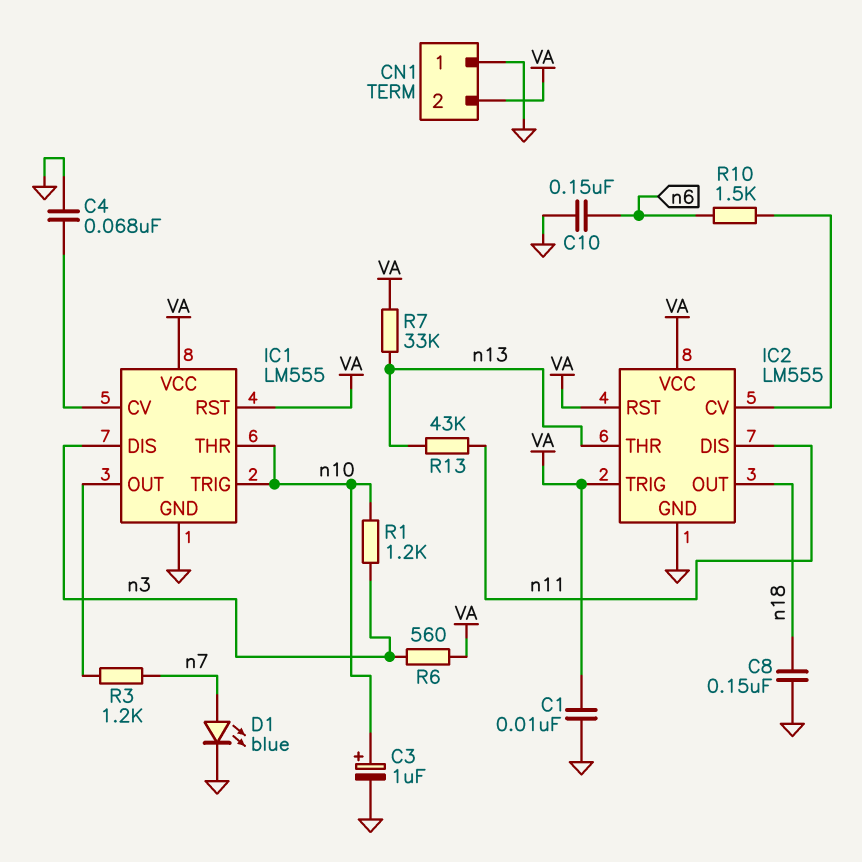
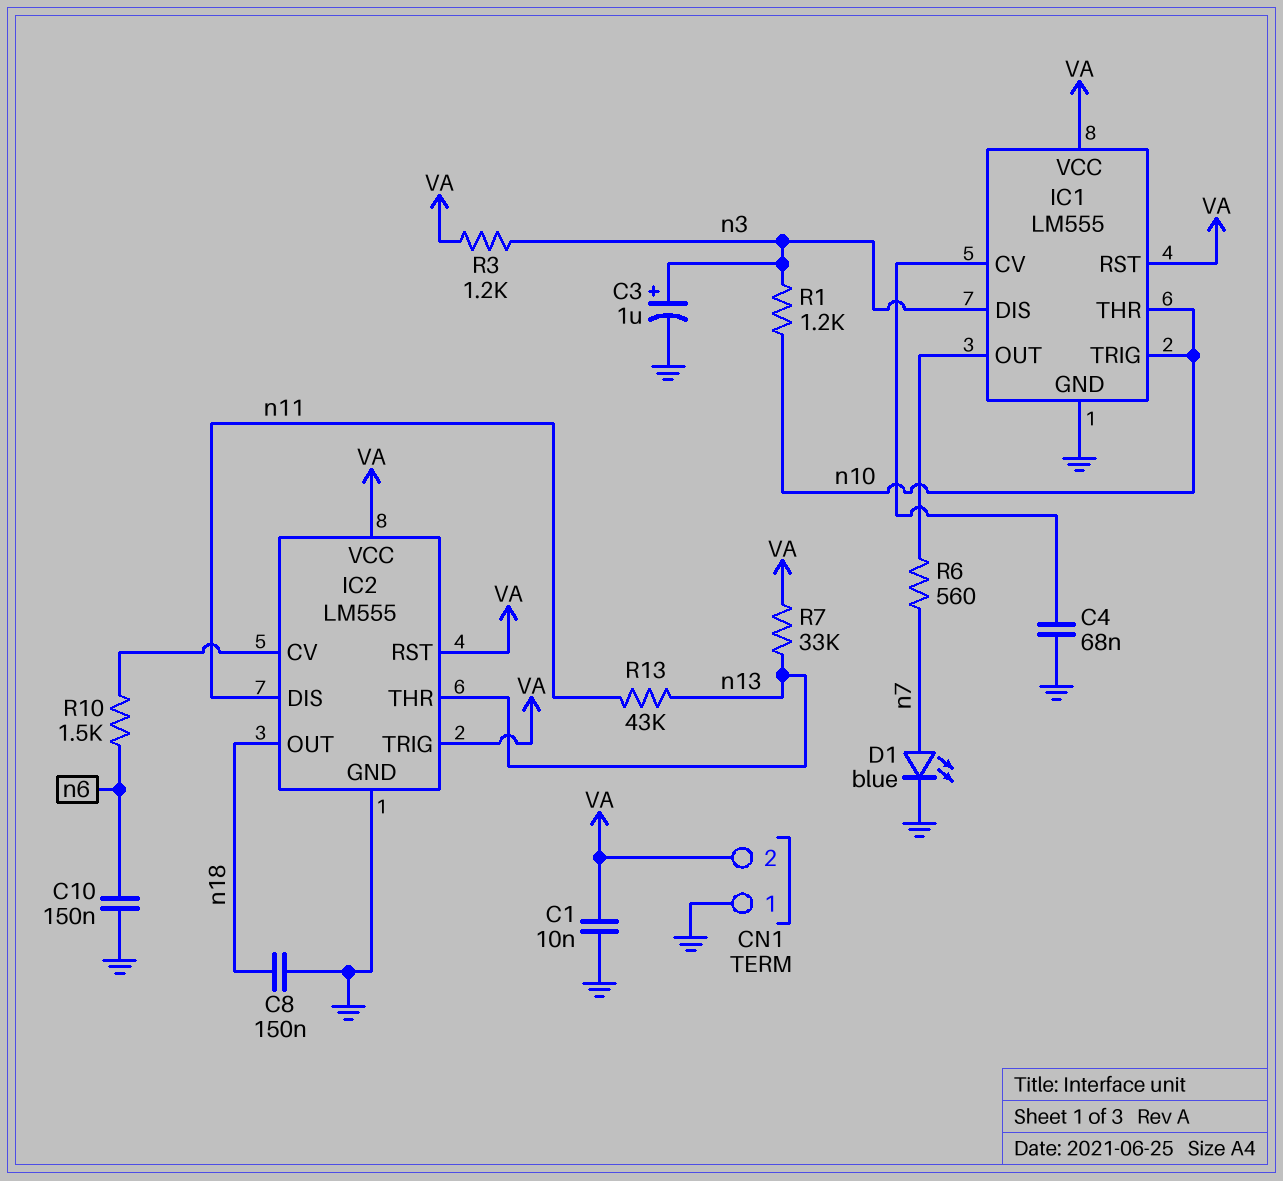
C3: 1uF (plus n10, minus GND) -> 1uF (plus n3, minus GND)
R3: 1.2k (IC1/OUT, n7) -> 1.2k (VA, n3)
R6: 560 (VA, n3) -> 560 (IC1/OUT, n7)

